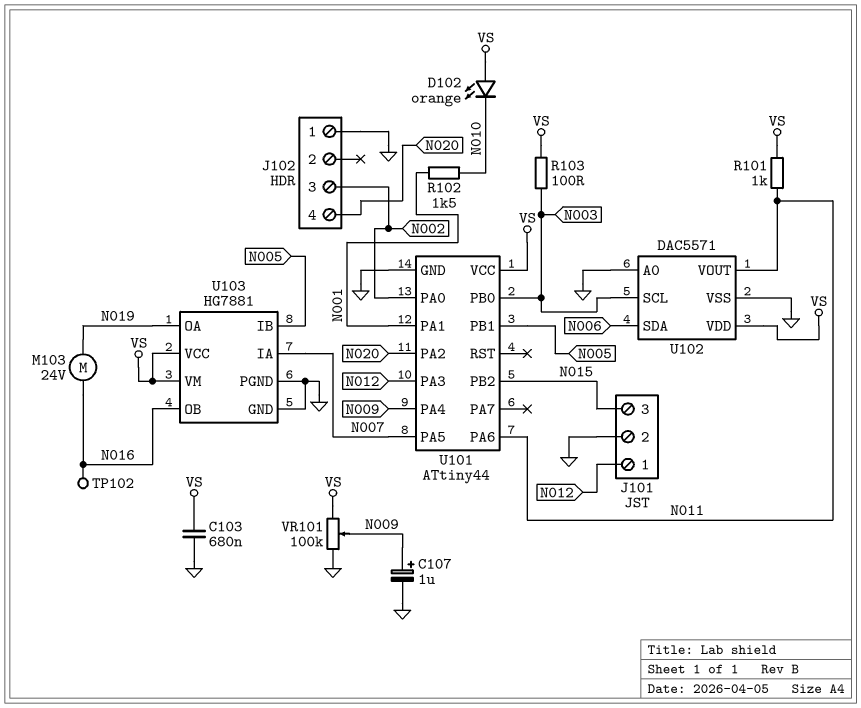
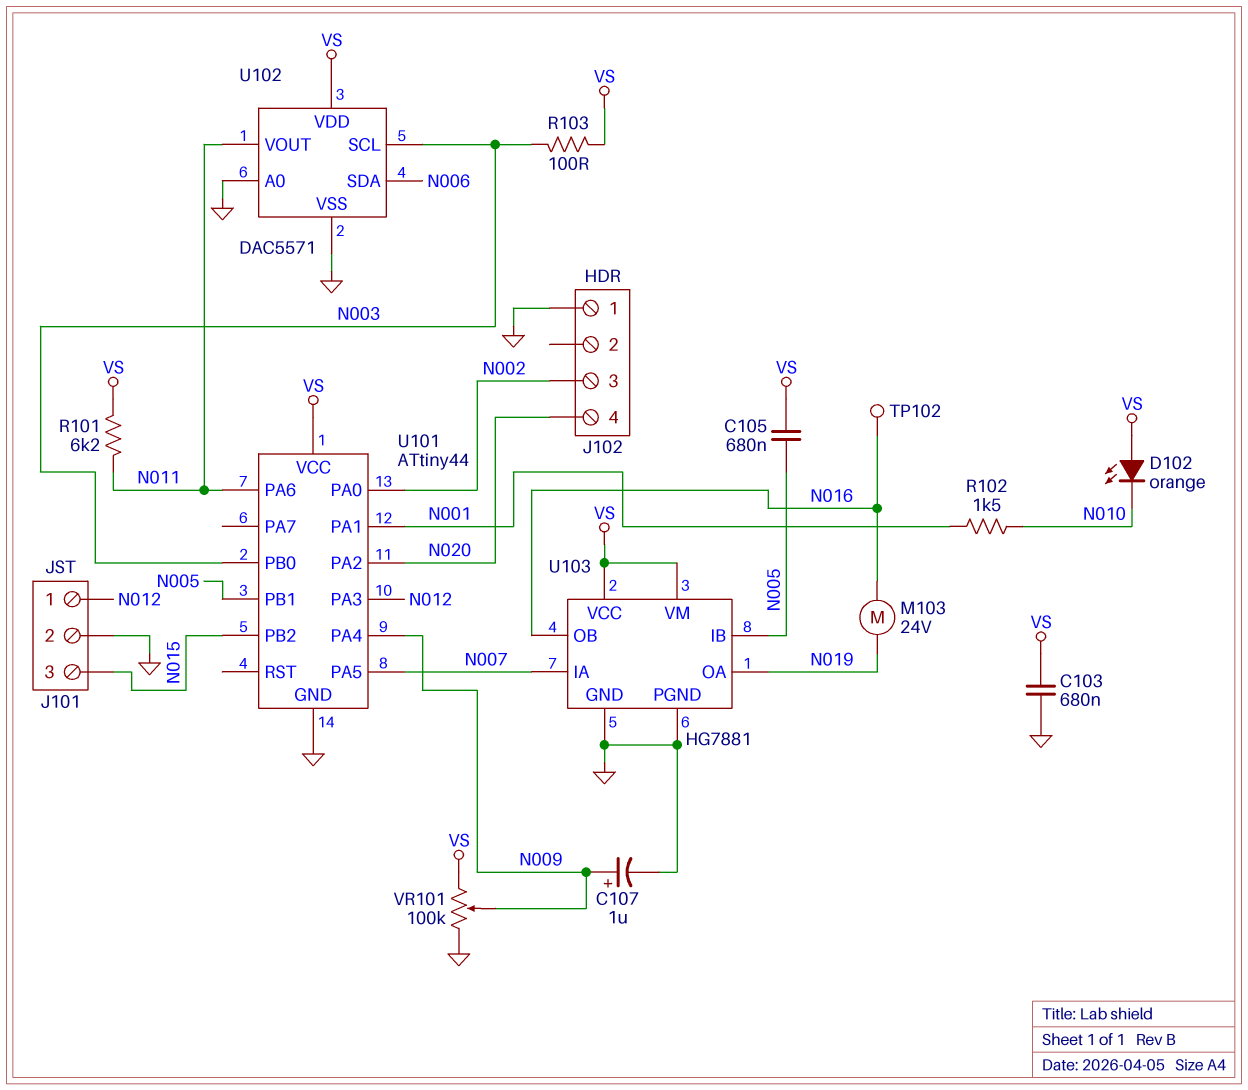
C105: none -> 680nF (N005, VS)
R101: 1k (N011, VS) -> 6.2k (N011, VS)

